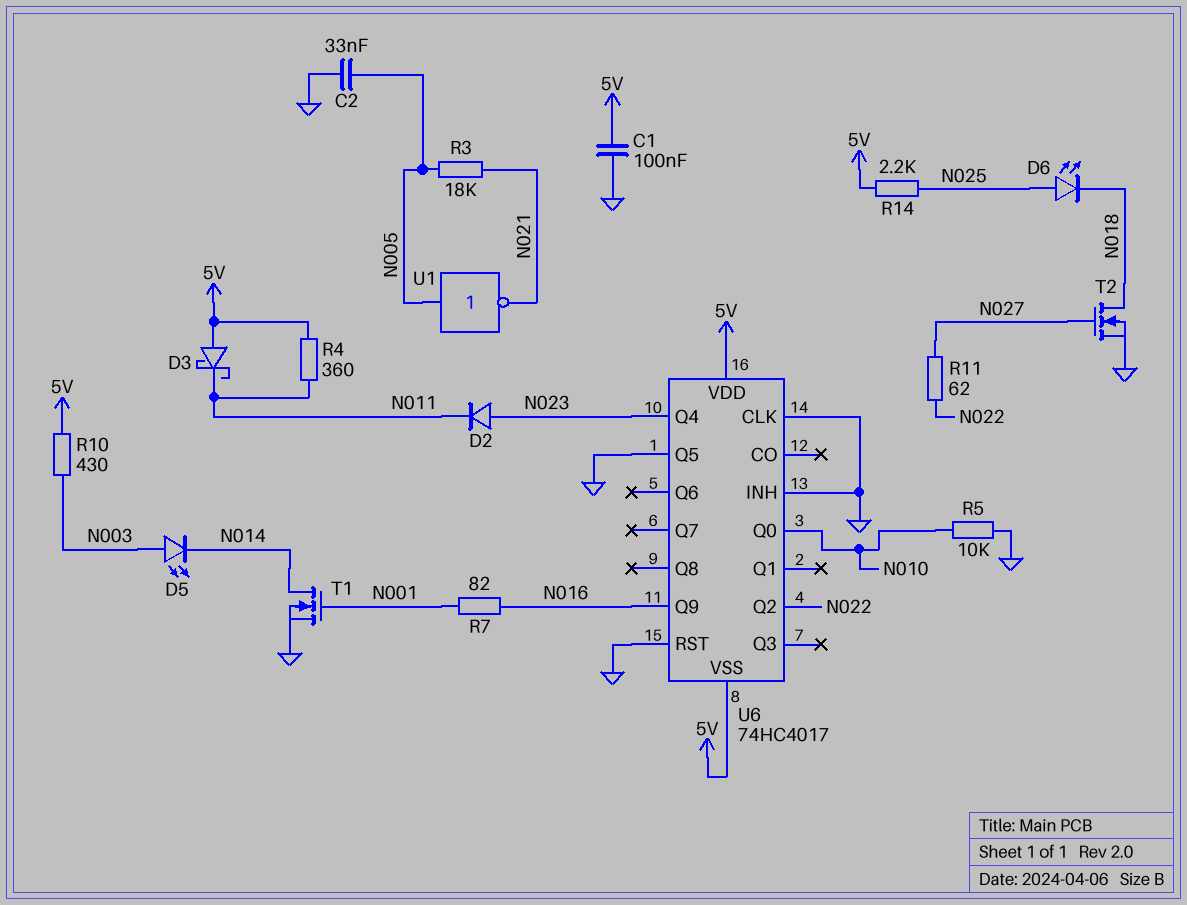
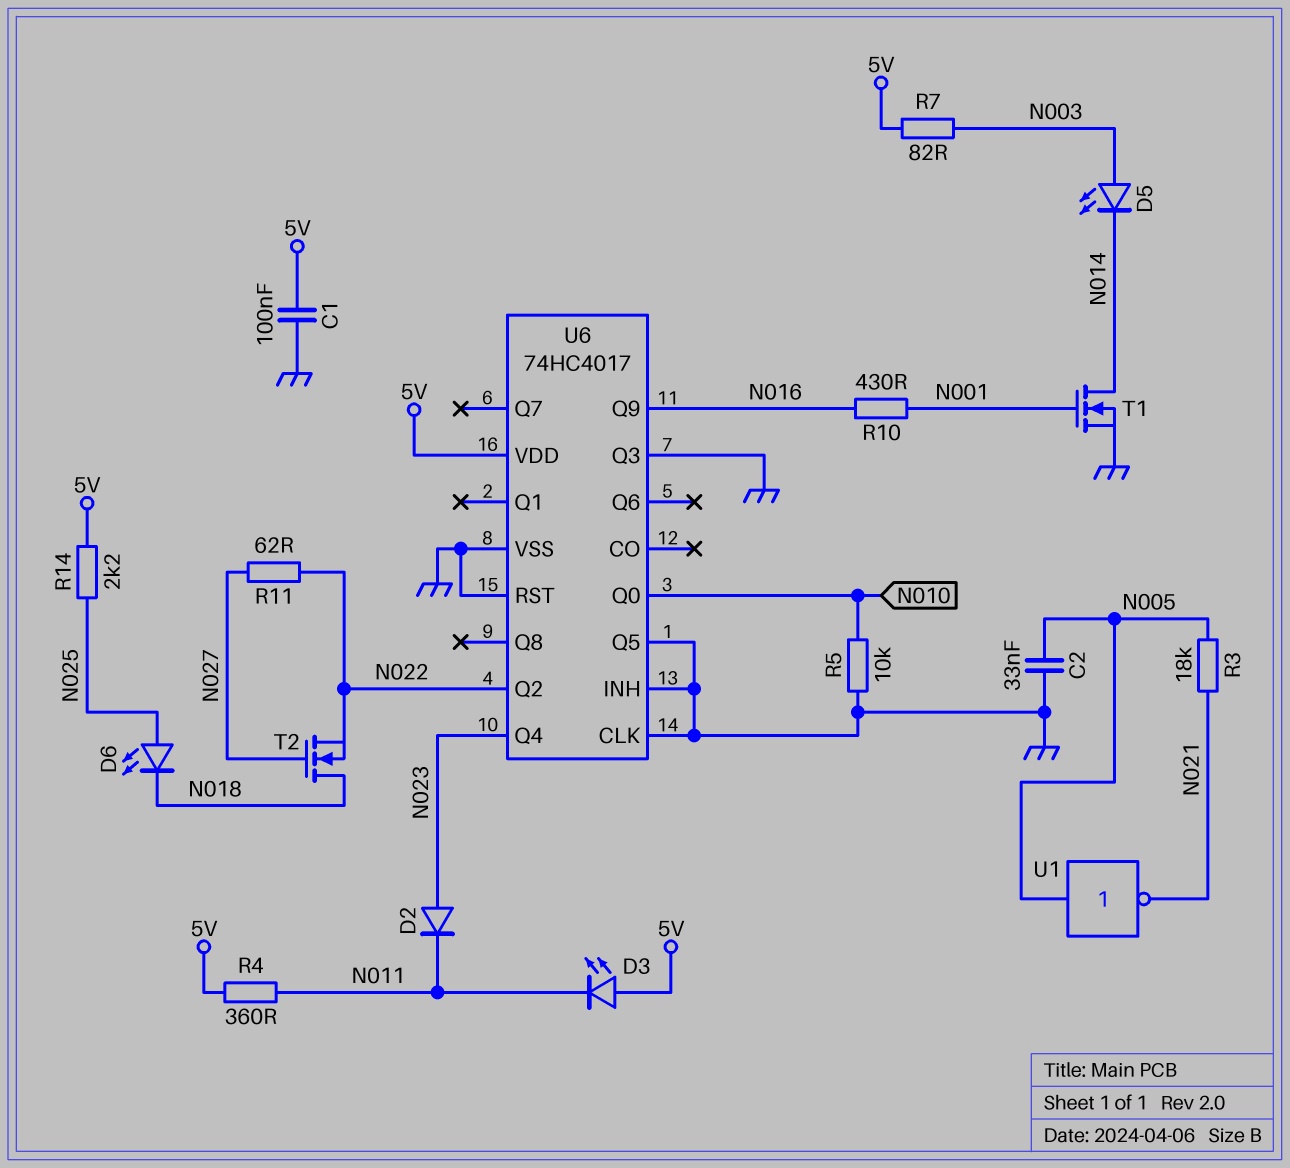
D3: schottky (A 5V, K N011) -> LED (A 5V, K N011)
R7: 82 (N001, N016) -> 82 (5V, N003)
R10: 430 (5V, N003) -> 430 (N001, N016)
T2: NMOS (G N027, D N018, S GND) -> NMOS (G N027, D N018, S N022)
U6 pin Q3: none -> GND
U6 pin VSS: 5V -> GND

